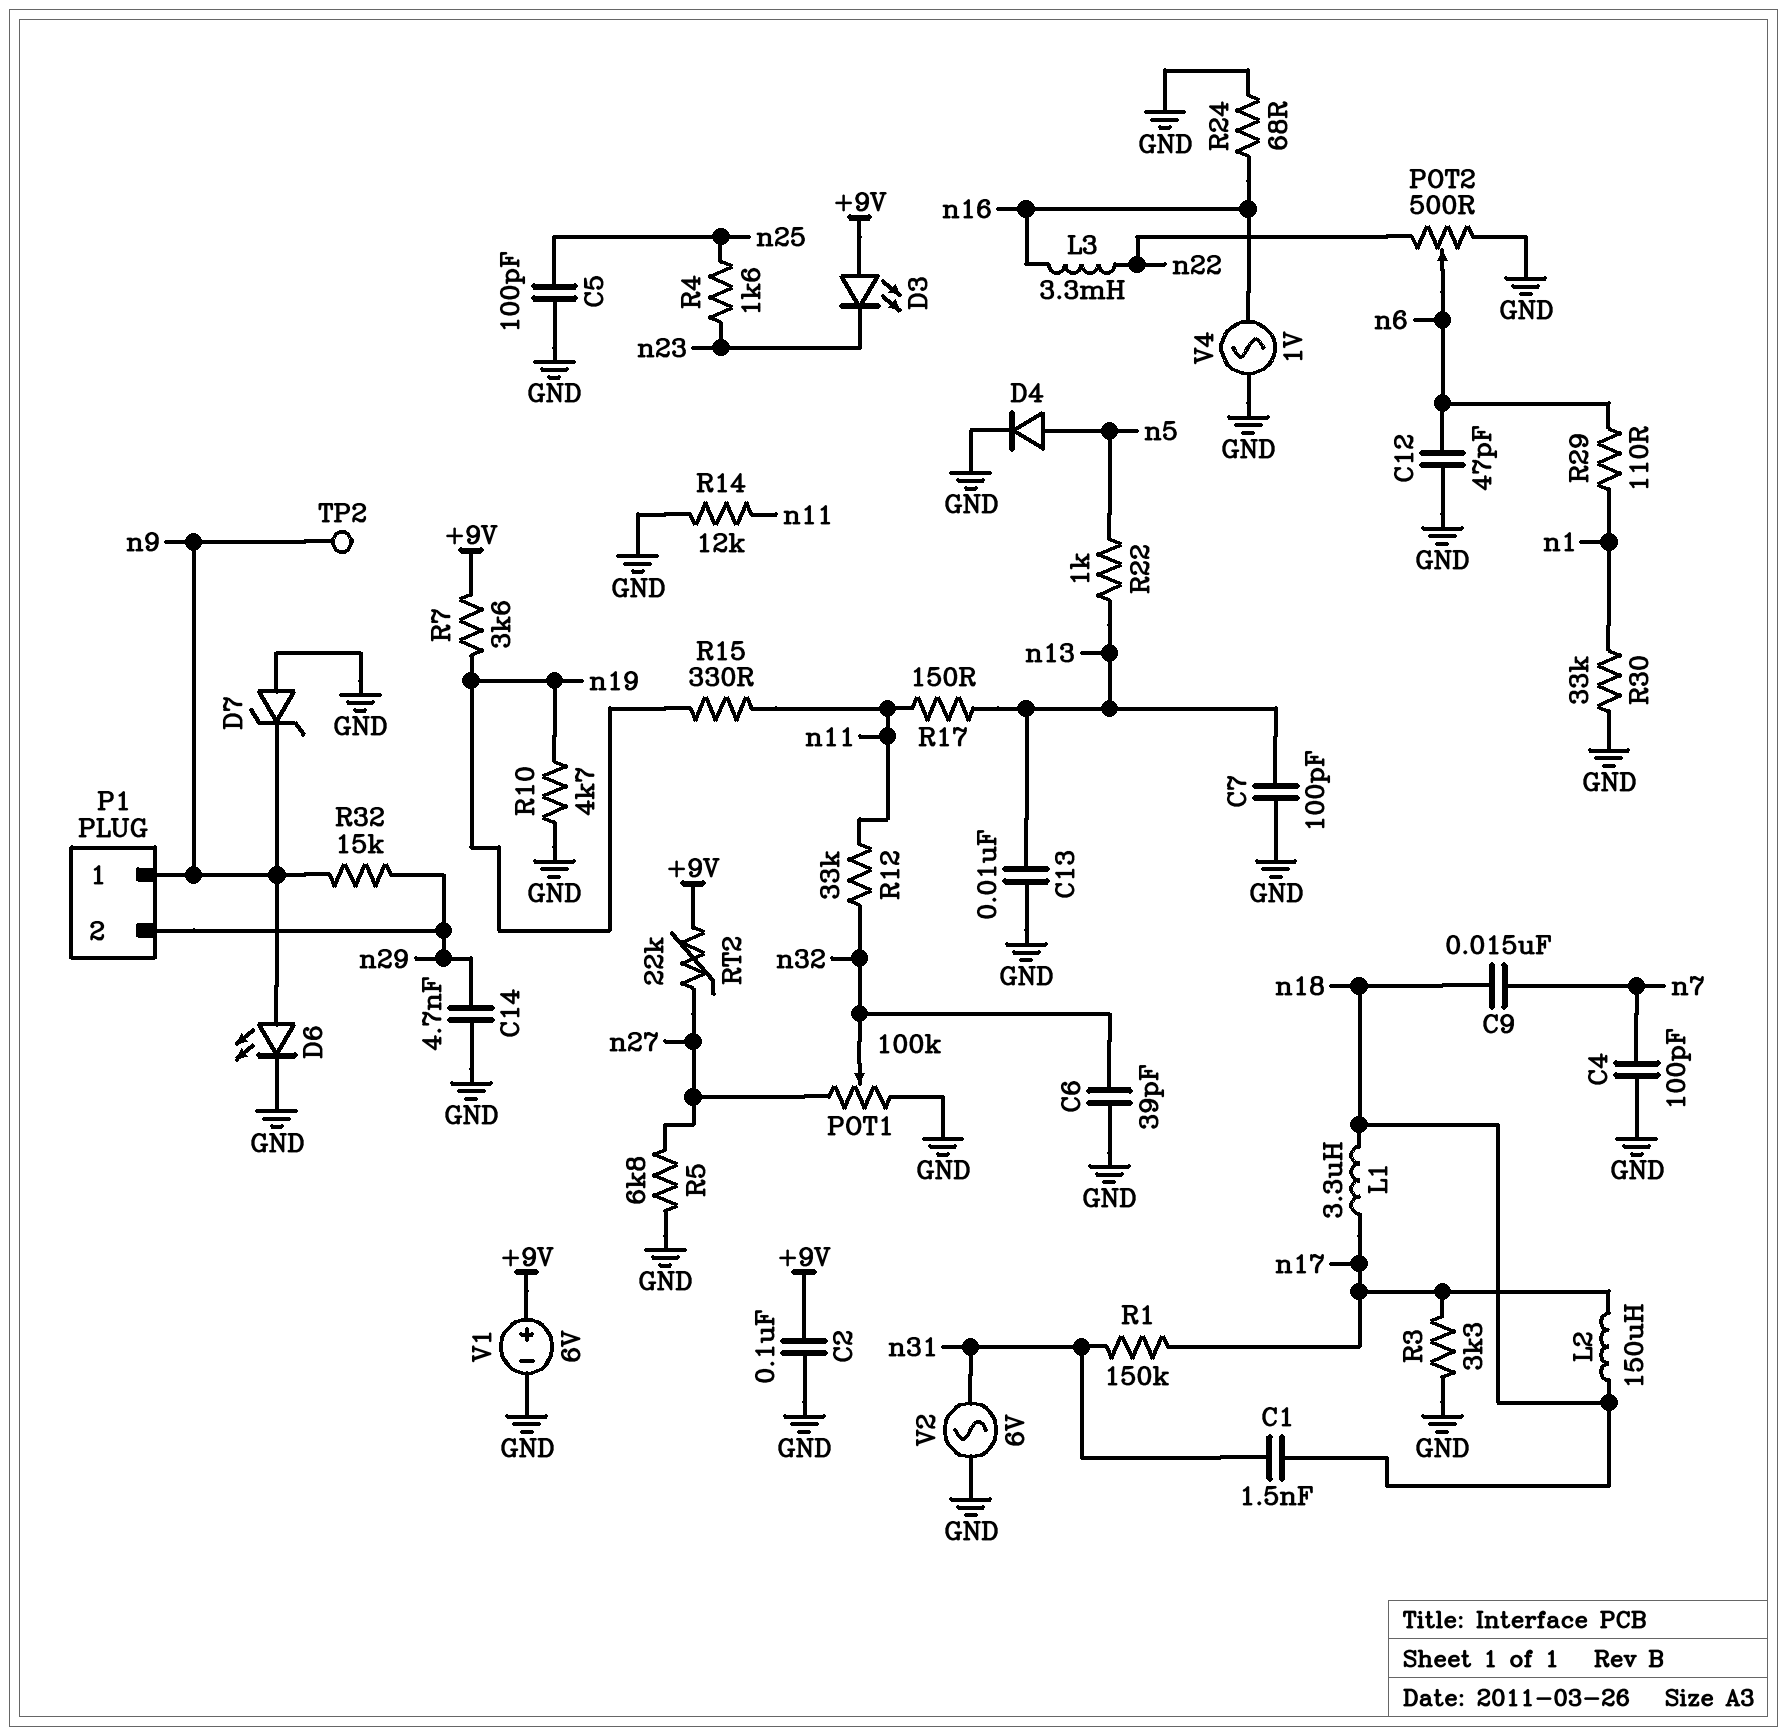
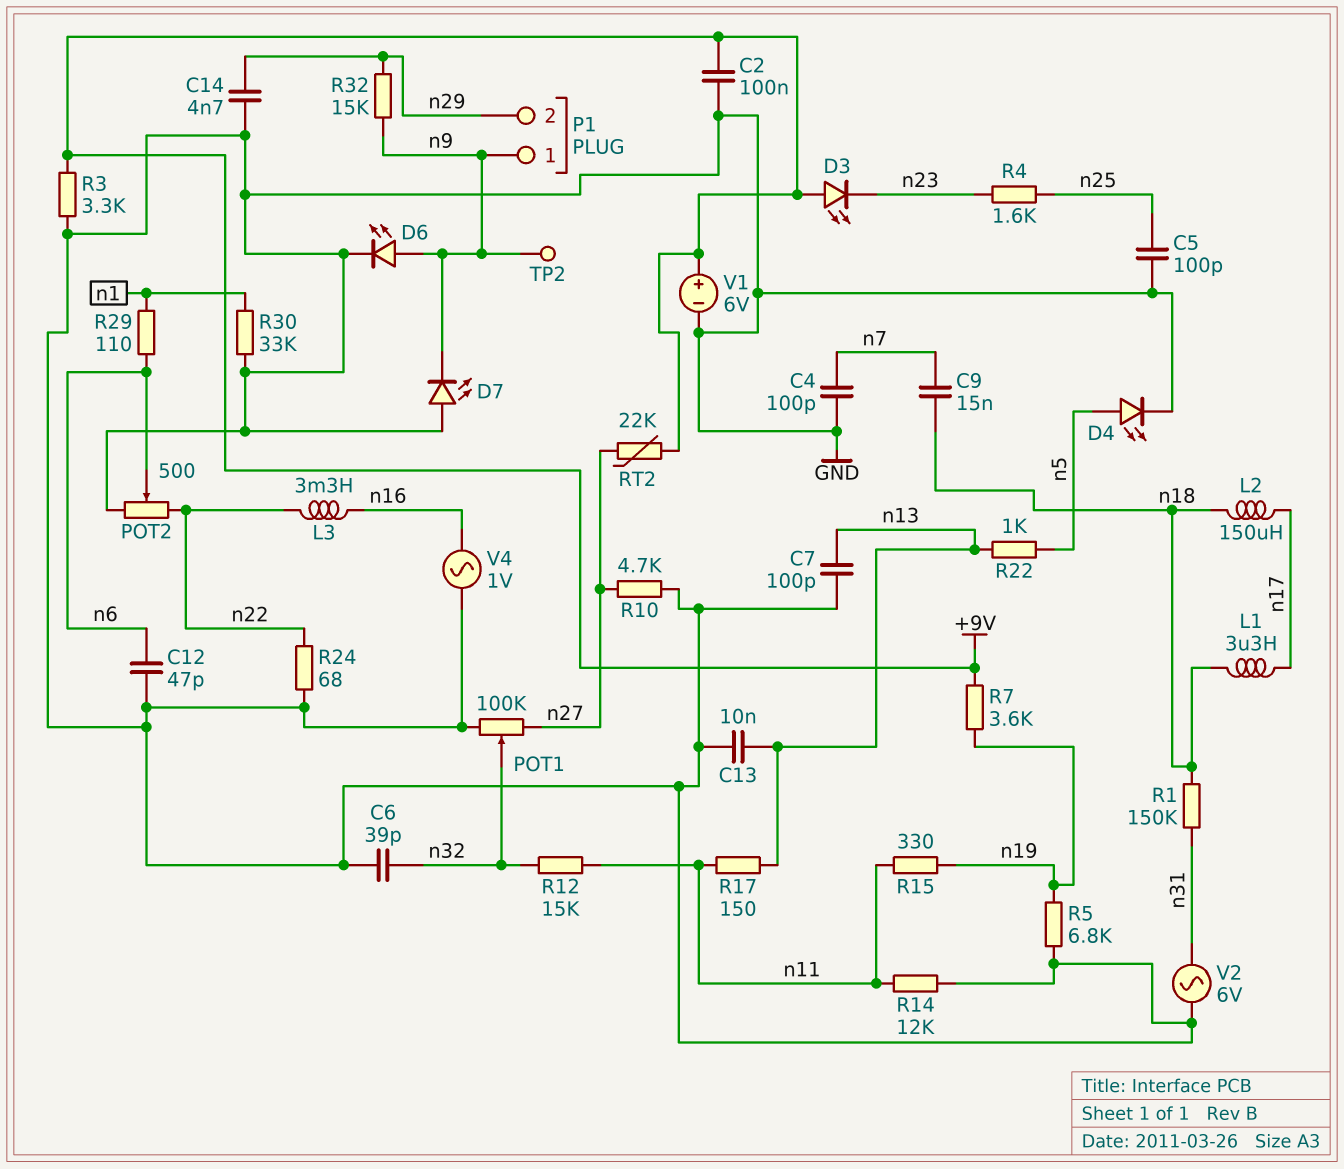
C1: 1.5nF (n18, n31) -> none
D4: diode (A n5, K GND) -> LED (A n5, K GND)
D7: zener (A GND, K n9) -> LED (A GND, K n9)
R1: 150k (n17, n31) -> 150k (n18, n31)
R3: 3.3k (GND, n17) -> 3.3k (+9V, GND)
R5: 6.8k (GND, n27) -> 6.8k (GND, n19)
R10: 4.7k (GND, n19) -> 4.7k (GND, n27)
R12: 33k (n11, n32) -> 15k (n11, n32)
R24: 68 (GND, n16) -> 68 (GND, n22)

